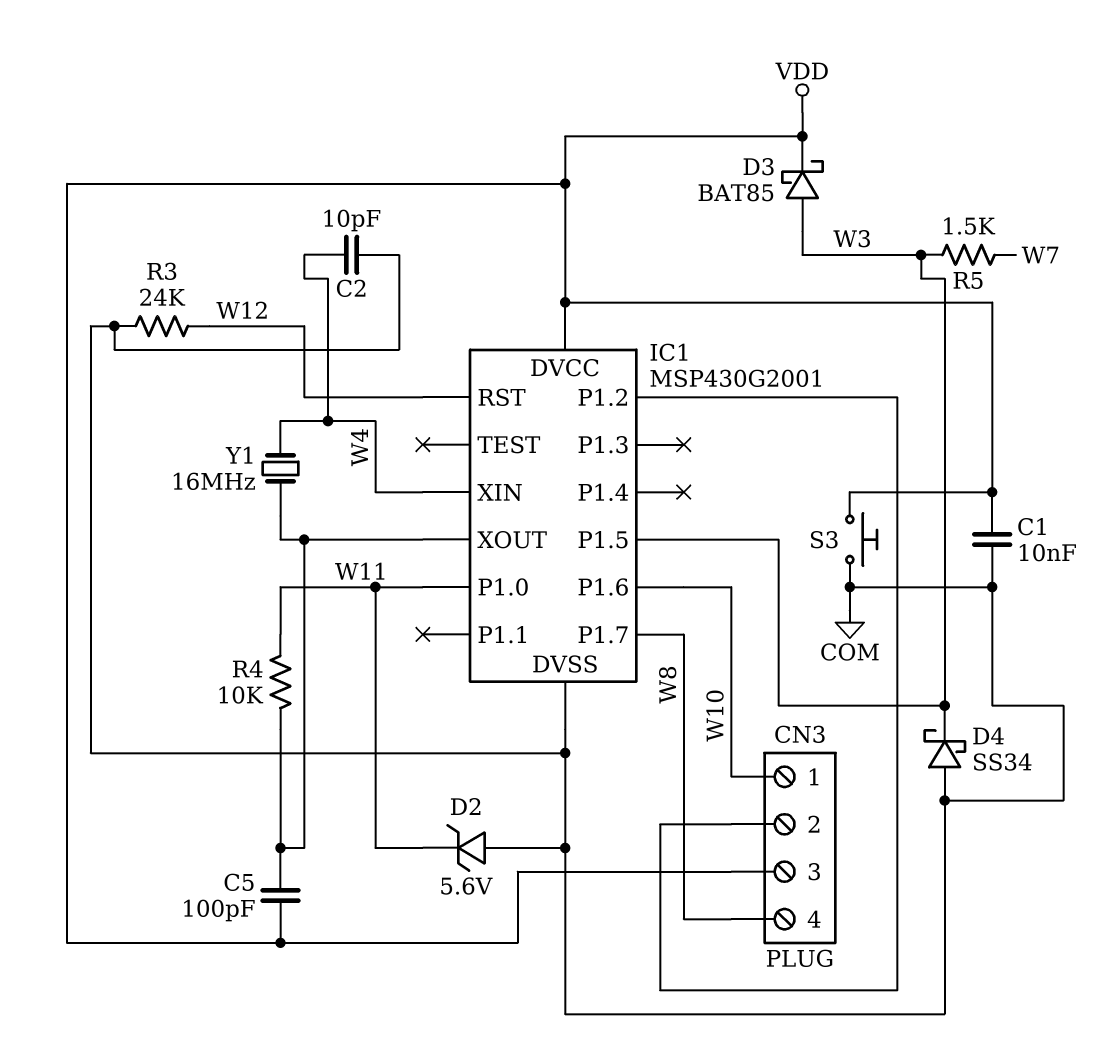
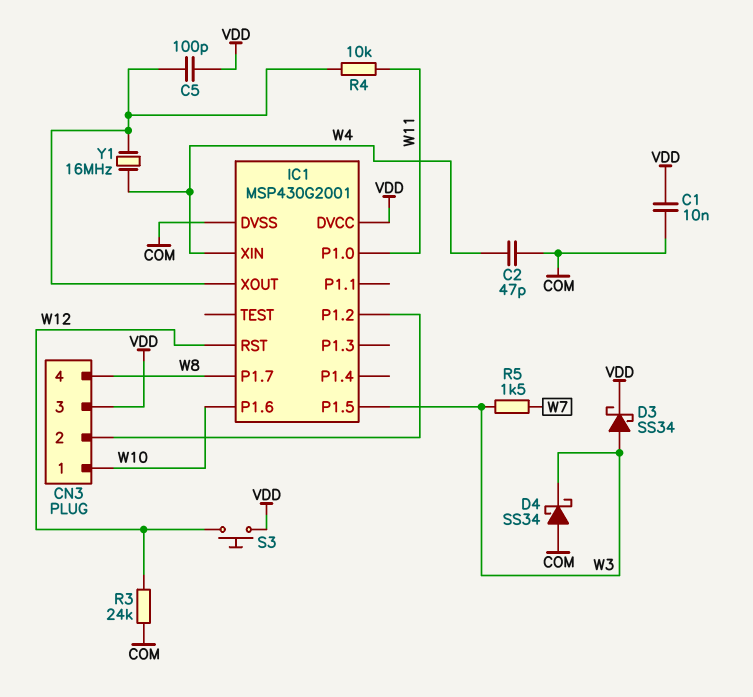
C2: 10pF (COM, W4) -> 47pF (COM, W4)
D2: zener 5.6V (A COM, K W11) -> none
D3: schottky BAT85 (A W3, K VDD) -> schottky SS34 (A W3, K VDD)
S3: button (COM, VDD) -> button (VDD, W12)

